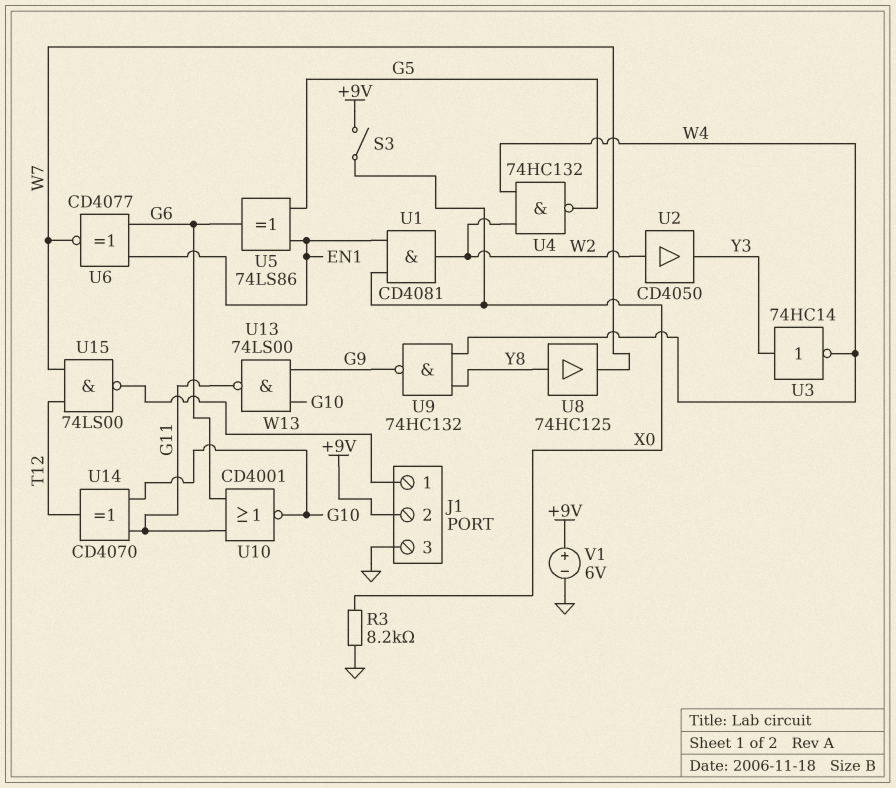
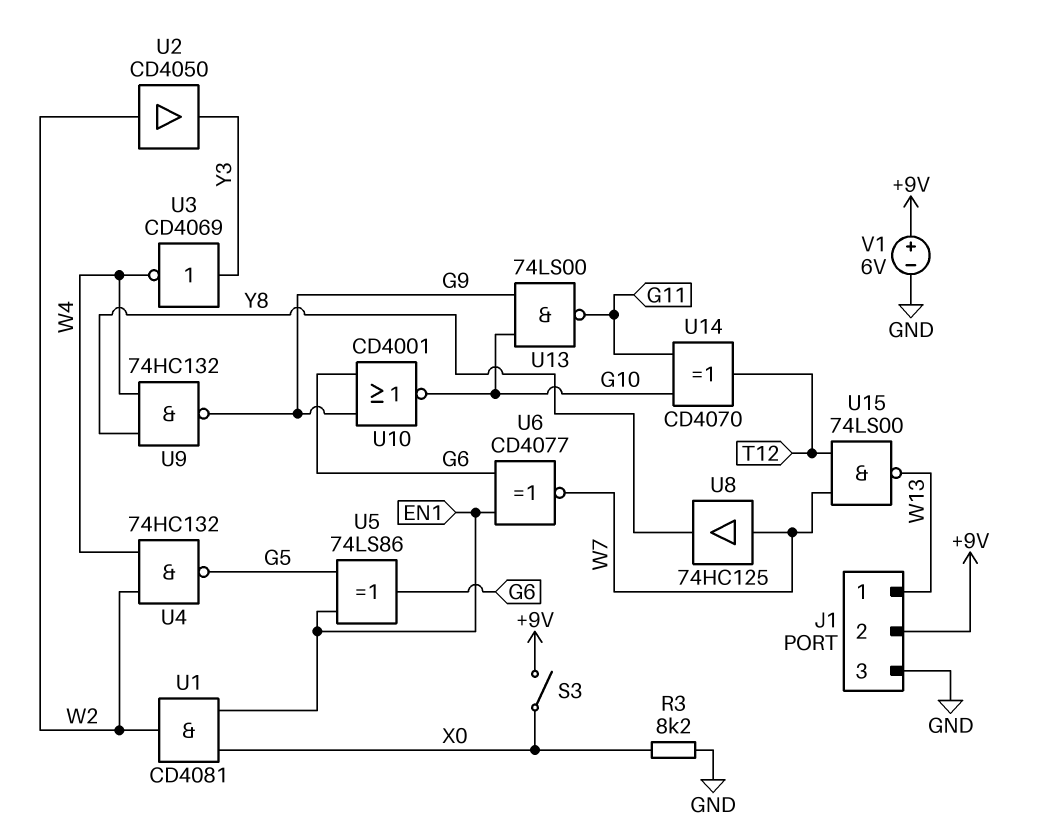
U3: NOT 74HC14 (in Y3, out W4) -> NOT CD4069 (in Y3, out W4)
U8: buffer 74HC125 (in Y8, out W7) -> buffer 74HC125 (in W7, out Y8)
U10: NOR CD4001 (in G6, in G11, out G10) -> NOR CD4001 (in G6, in G9, out G10)

